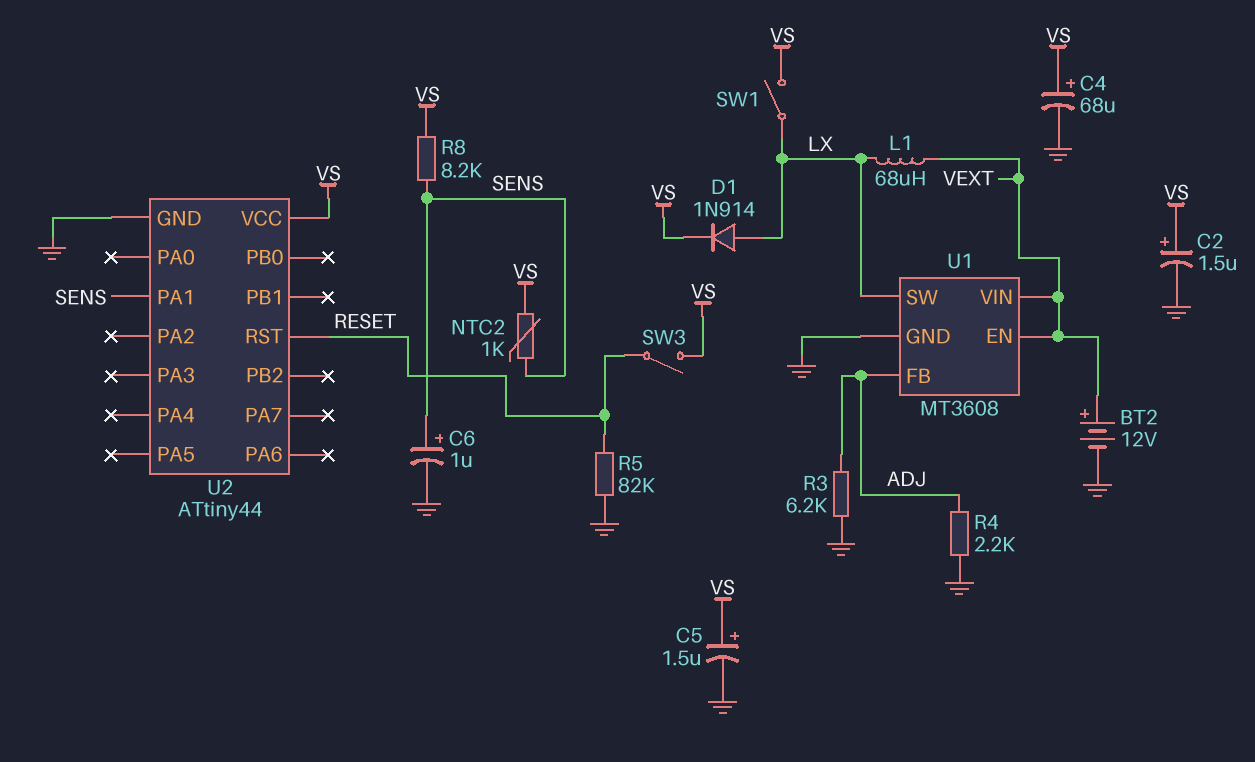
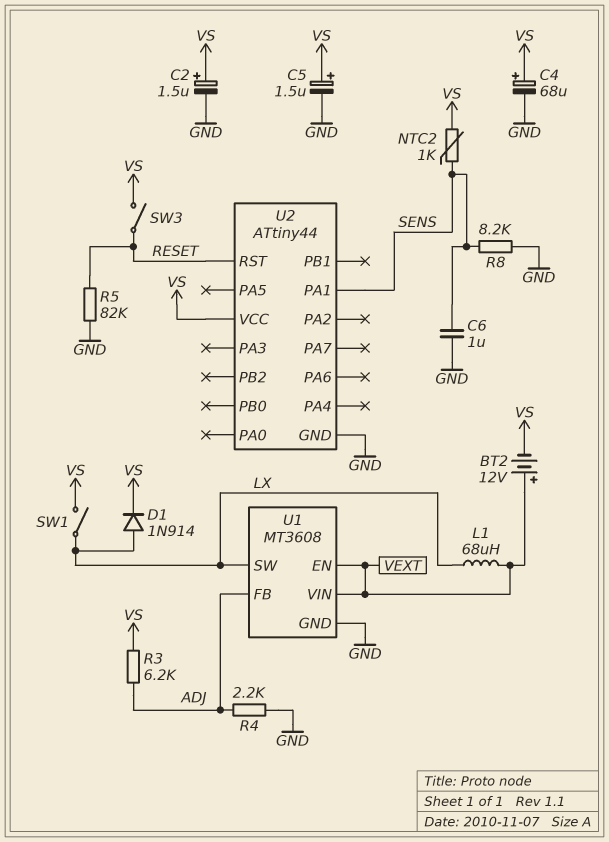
BT2: 12V (plus VEXT, minus GND) -> 12V (plus VEXT, minus VS)
C6: 1uF (plus SENS, minus GND) -> 1uF (GND, SENS)
R3: 6.2k (ADJ, GND) -> 6.2k (ADJ, VS)
R8: 8.2k (SENS, VS) -> 8.2k (GND, SENS)

